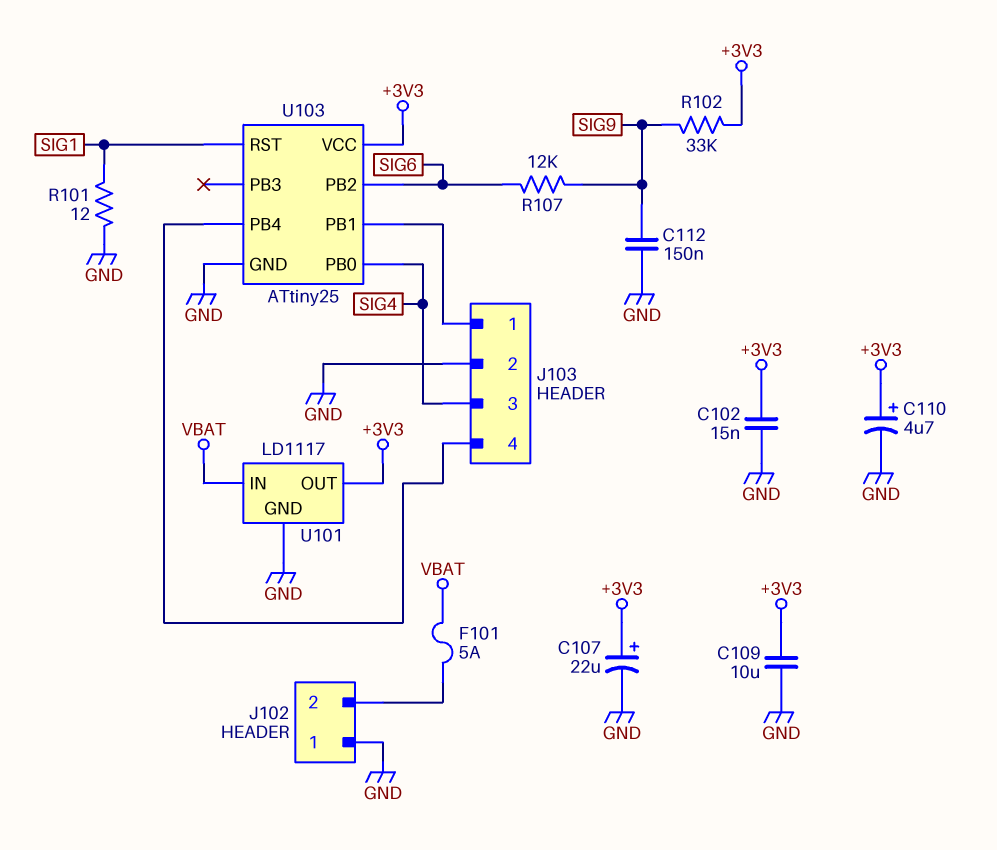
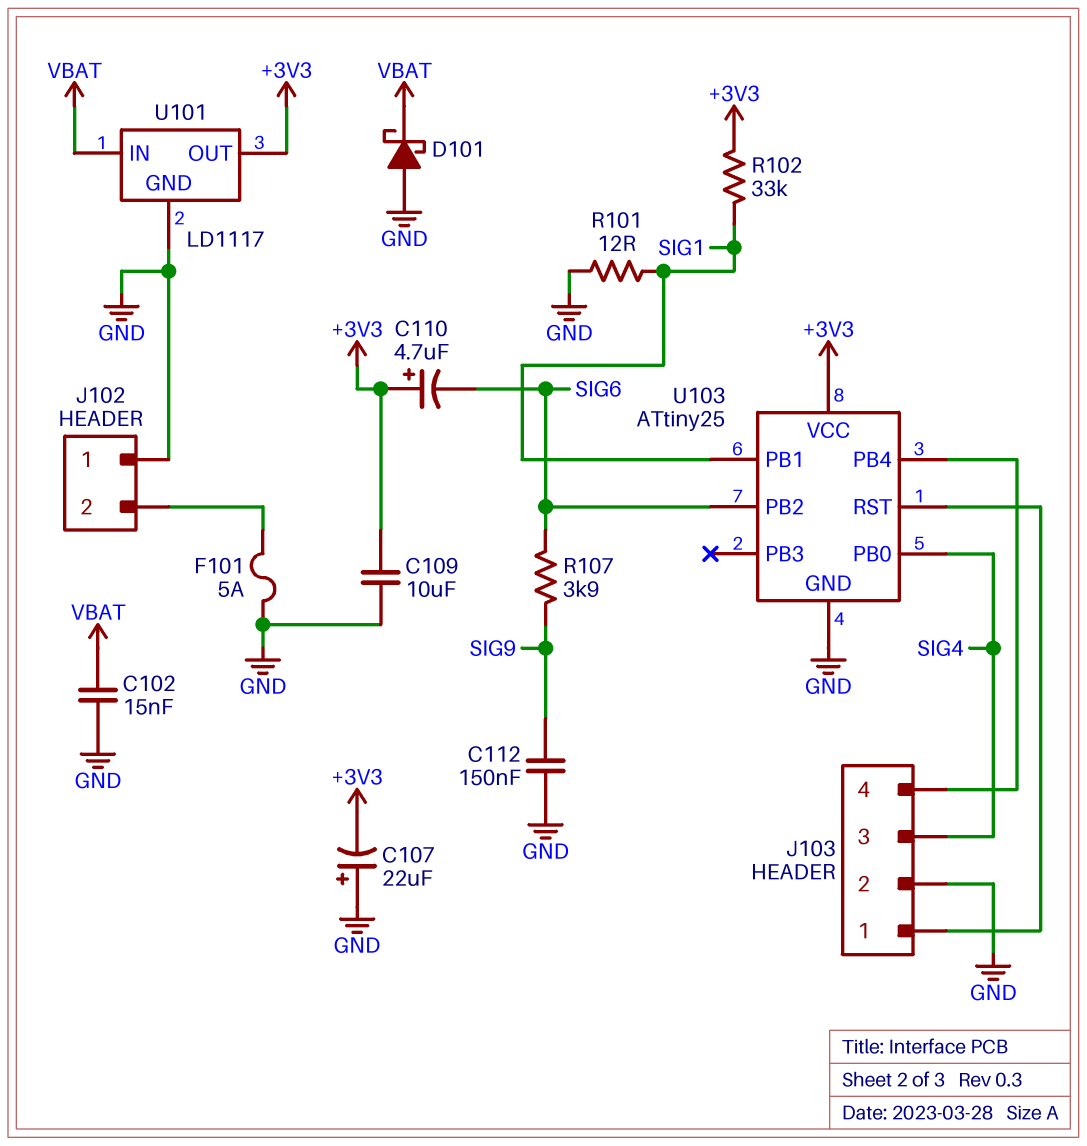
C102: 15nF (+3V3, GND) -> 15nF (GND, VBAT)
C107: 22uF (plus +3V3, minus GND) -> 22uF (plus GND, minus +3V3)
C110: 4.7uF (plus +3V3, minus GND) -> 4.7uF (plus +3V3, minus SIG6)
D101: none -> schottky (A GND, K VBAT)
F101: 5A (J102/2, VBAT) -> 5A (GND, J102/2)
R102: 33k (+3V3, SIG9) -> 33k (+3V3, SIG1)
R107: 12k (SIG6, SIG9) -> 3.9k (SIG6, SIG9)
U103 pin PB1: J103/1 -> SIG1
U103 pin RST: SIG1 -> J103/1

